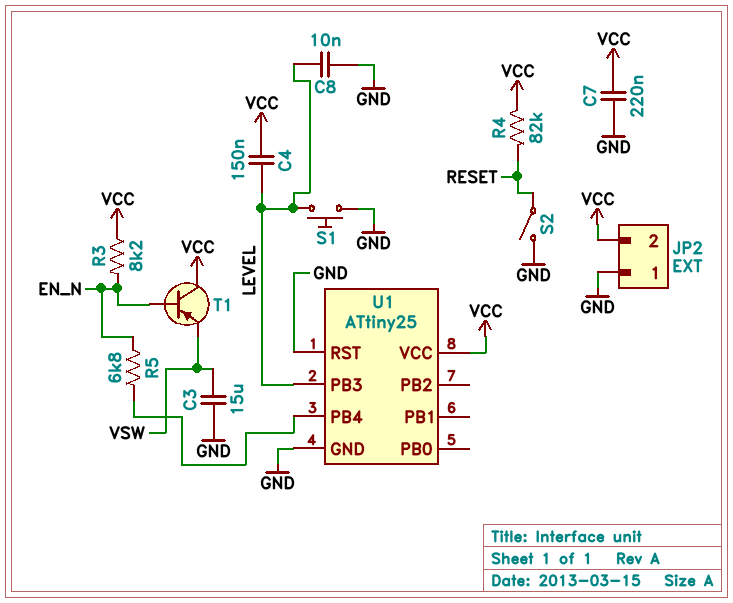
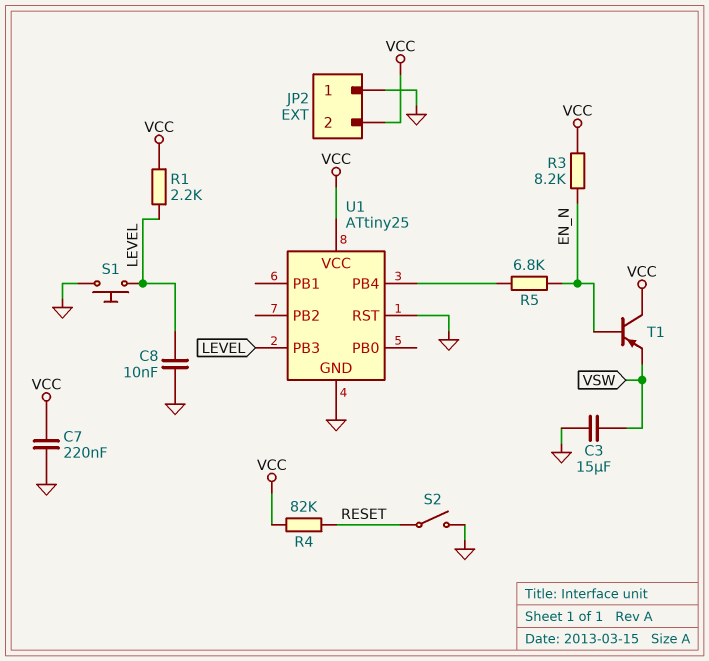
C4: 150nF (LEVEL, VCC) -> none
R1: none -> 2.2k (LEVEL, VCC)

